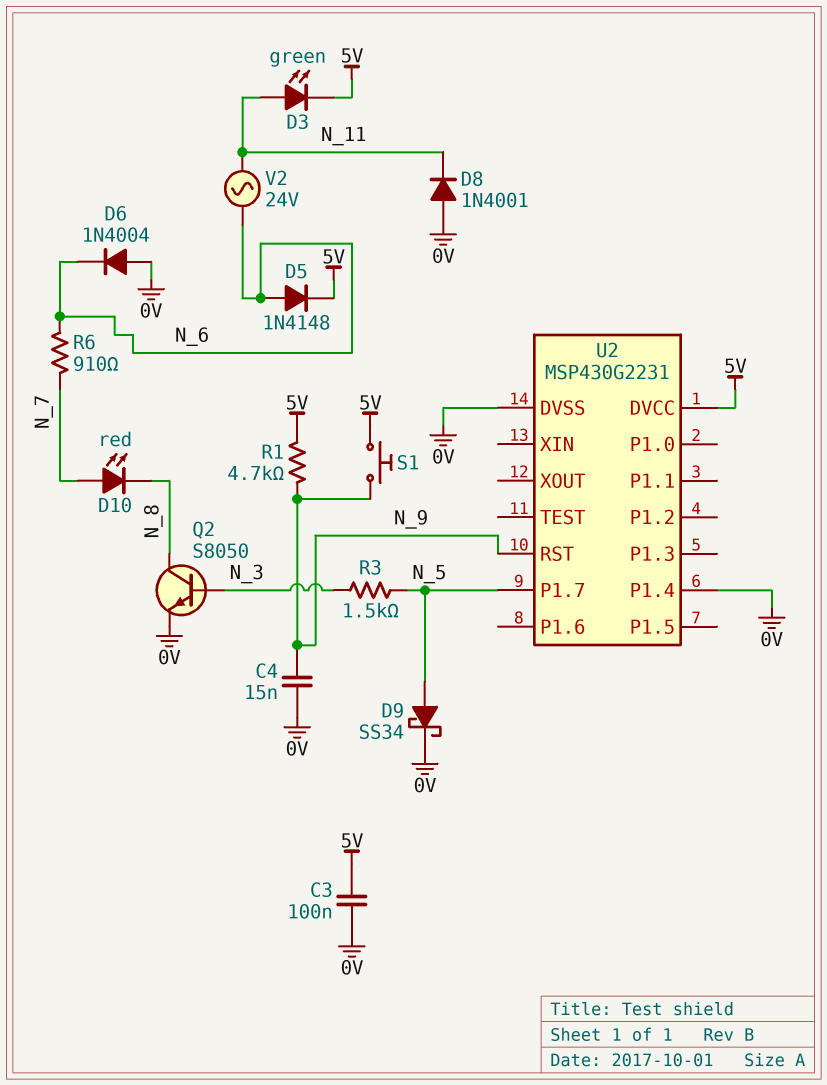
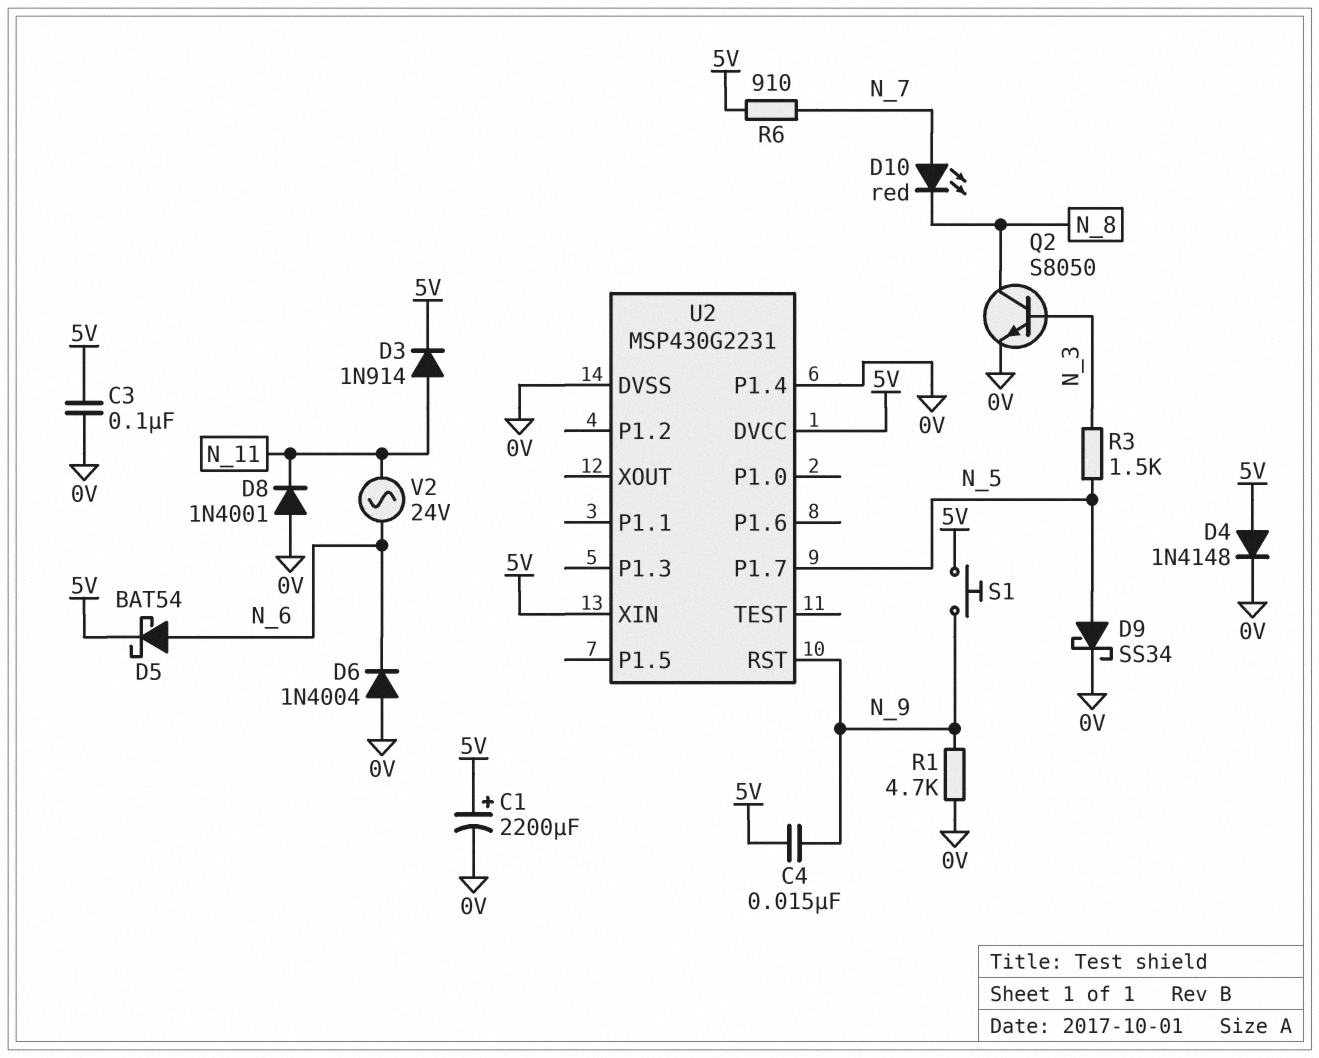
C1: none -> 2200uF (plus 5V, minus 0V)
C4: 15nF (0V, N_9) -> 15nF (5V, N_9)
D3: LED green (A N_11, K 5V) -> diode 1N914 (A N_11, K 5V)
D4: none -> diode 1N4148 (A 5V, K 0V)
D5: diode 1N4148 (A N_6, K 5V) -> schottky BAT54 (A N_6, K 5V)
R1: 4.7k (5V, N_9) -> 4.7k (0V, N_9)
R6: 910 (N_6, N_7) -> 910 (5V, N_7)
U2 pin XIN: none -> 5V

